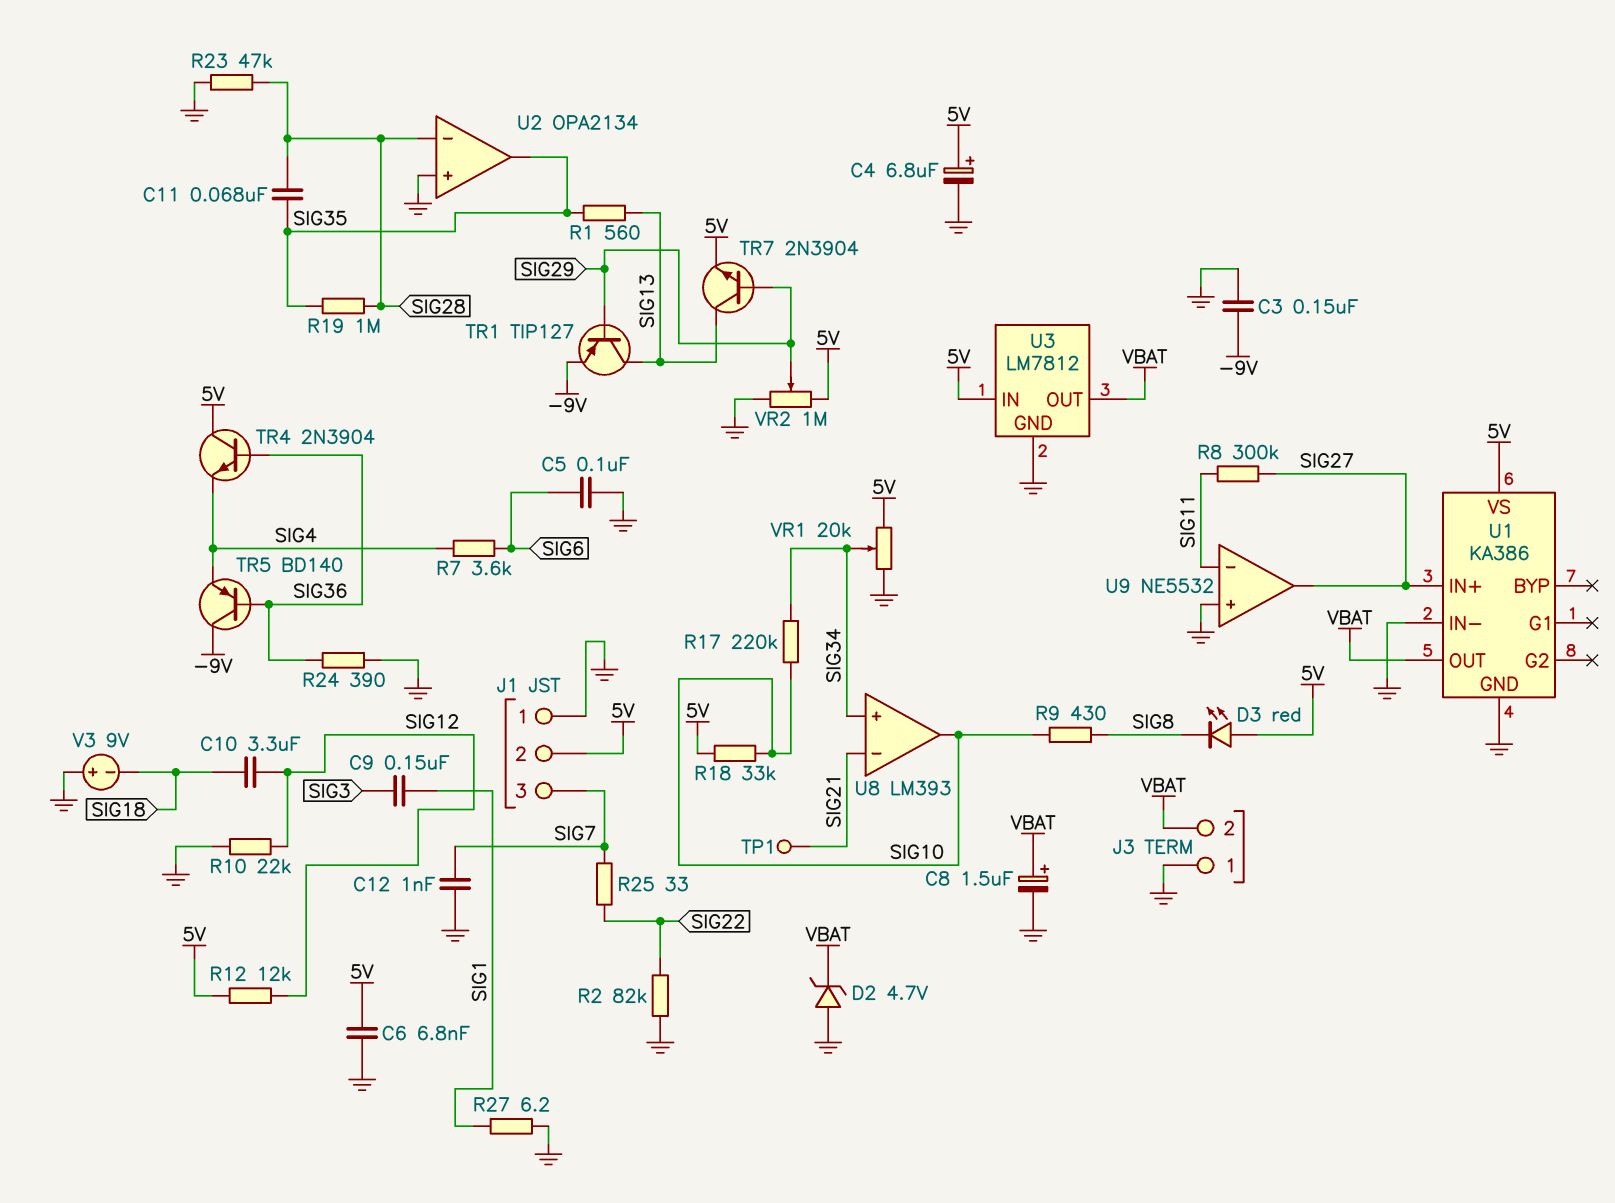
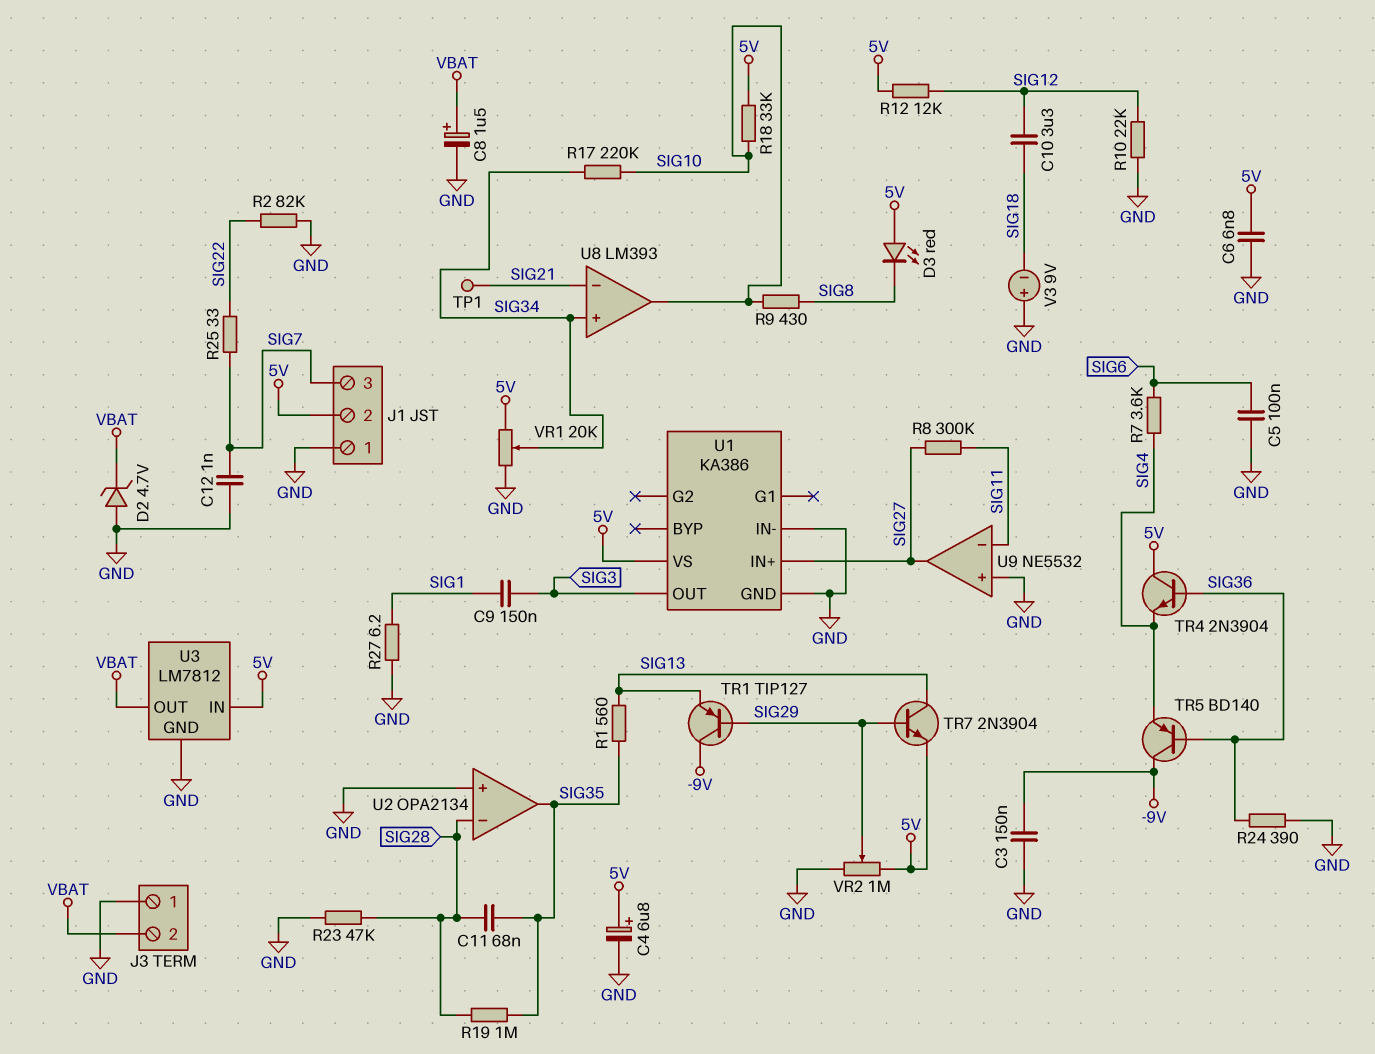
TR1: PNP TIP127 (B SIG29, C SIG13, E -9V) -> PNP TIP127 (B SIG29, C -9V, E SIG13)
U1 pin OUT: VBAT -> SIG3

